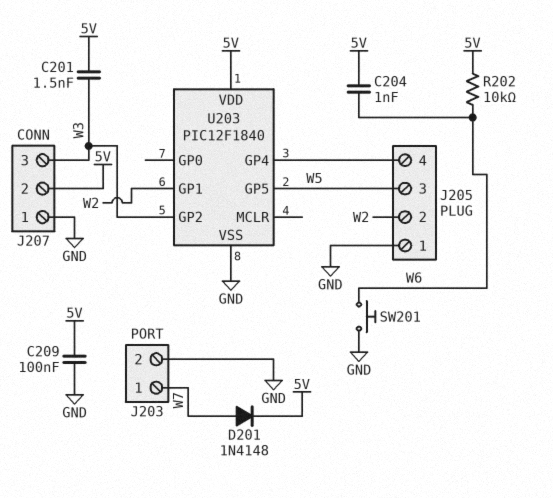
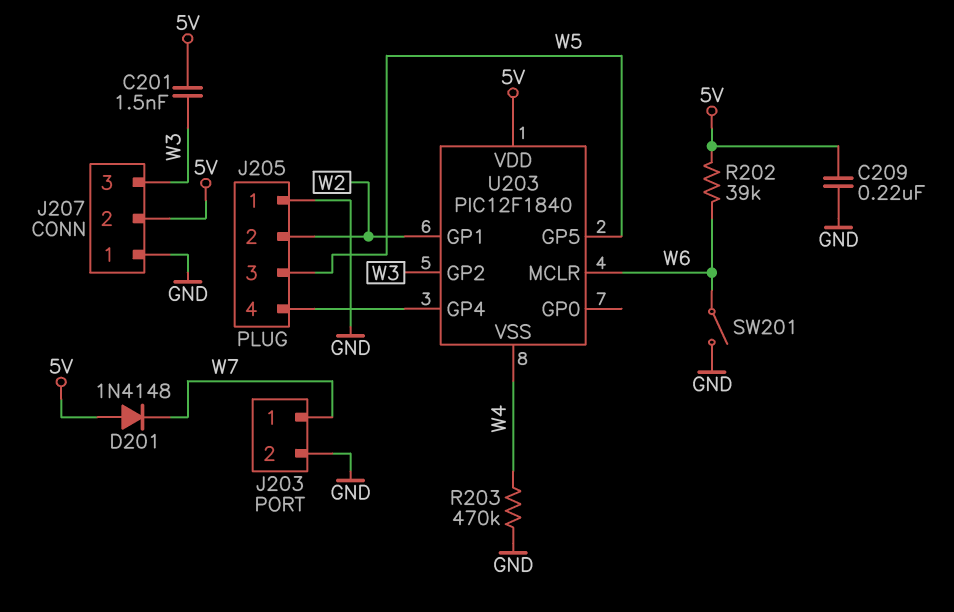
C204: 1nF (5V, W6) -> none
C209: 100nF (5V, GND) -> 220nF (5V, GND)
D201: diode 1N4148 (A W7, K 5V) -> diode 1N4148 (A 5V, K W7)
R202: 10k (5V, W6) -> 39k (5V, W6)
R203: none -> 470k (GND, W4)
SW201: button (GND, W6) -> switch (GND, W6)
U203 pin MCLR: none -> W6
U203 pin VSS: GND -> W4

